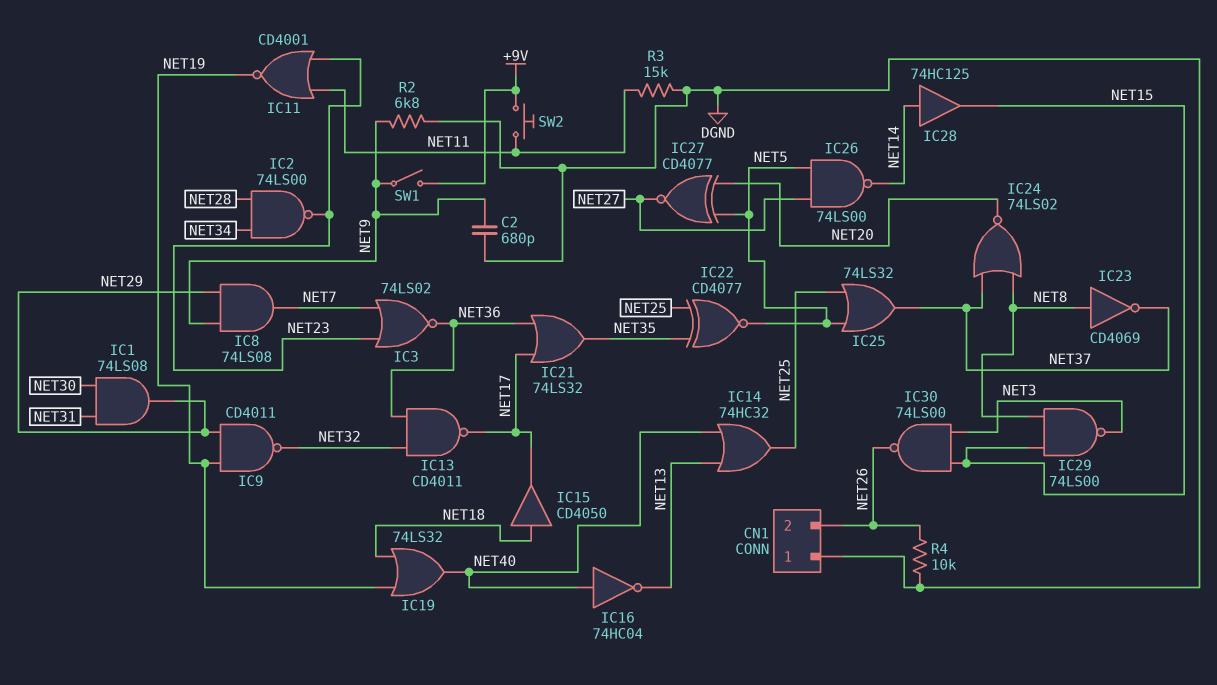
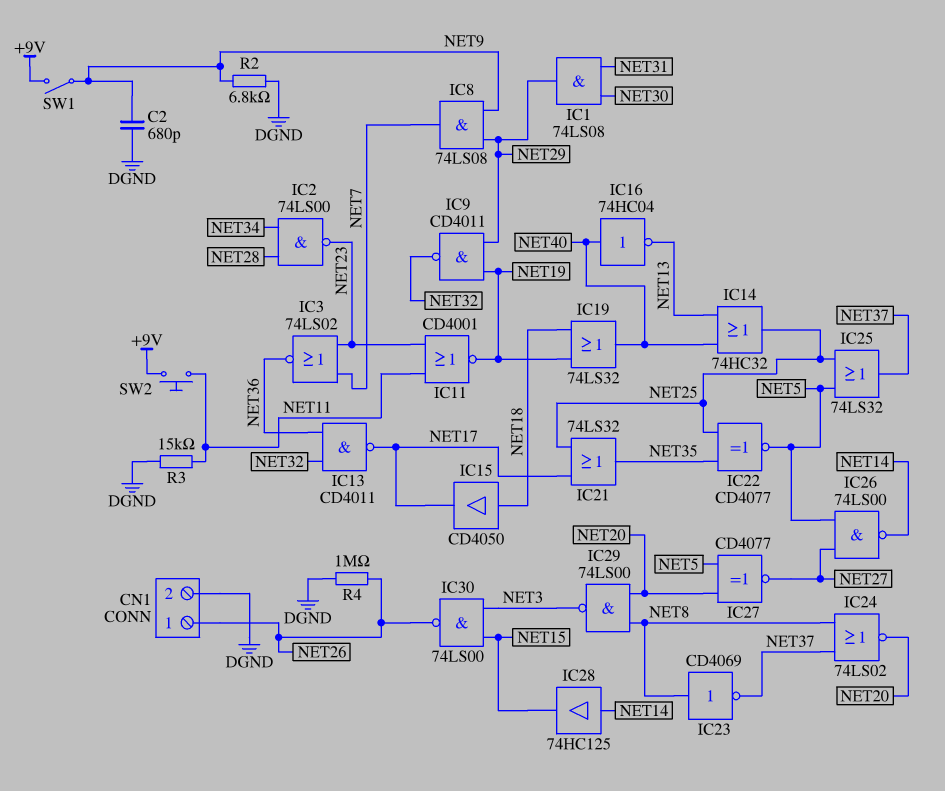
CN1 pin 1: DGND -> NET26
CN1 pin 2: NET26 -> DGND
IC21: OR 74LS32 (in NET17, in NET36, out NET35) -> OR 74LS32 (in NET17, in NET25, out NET35)
IC29: NAND 74LS00 (in NET8, in NET15, out NET3) -> NAND 74LS00 (in NET8, in NET20, out NET3)
R4: 10k (DGND, NET26) -> 1M (DGND, NET26)

